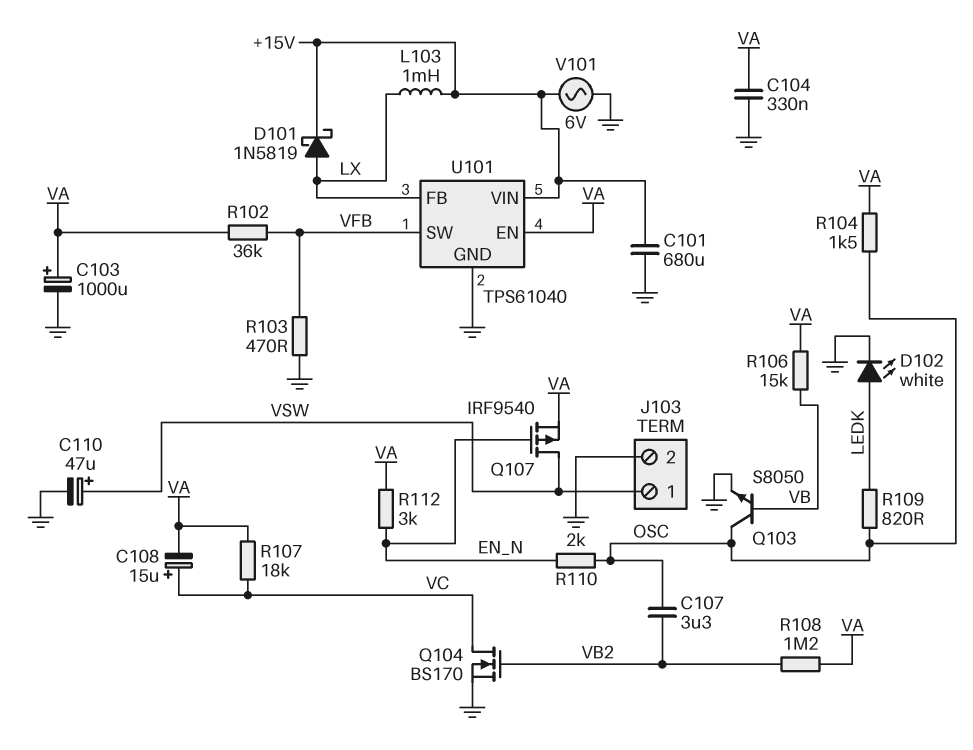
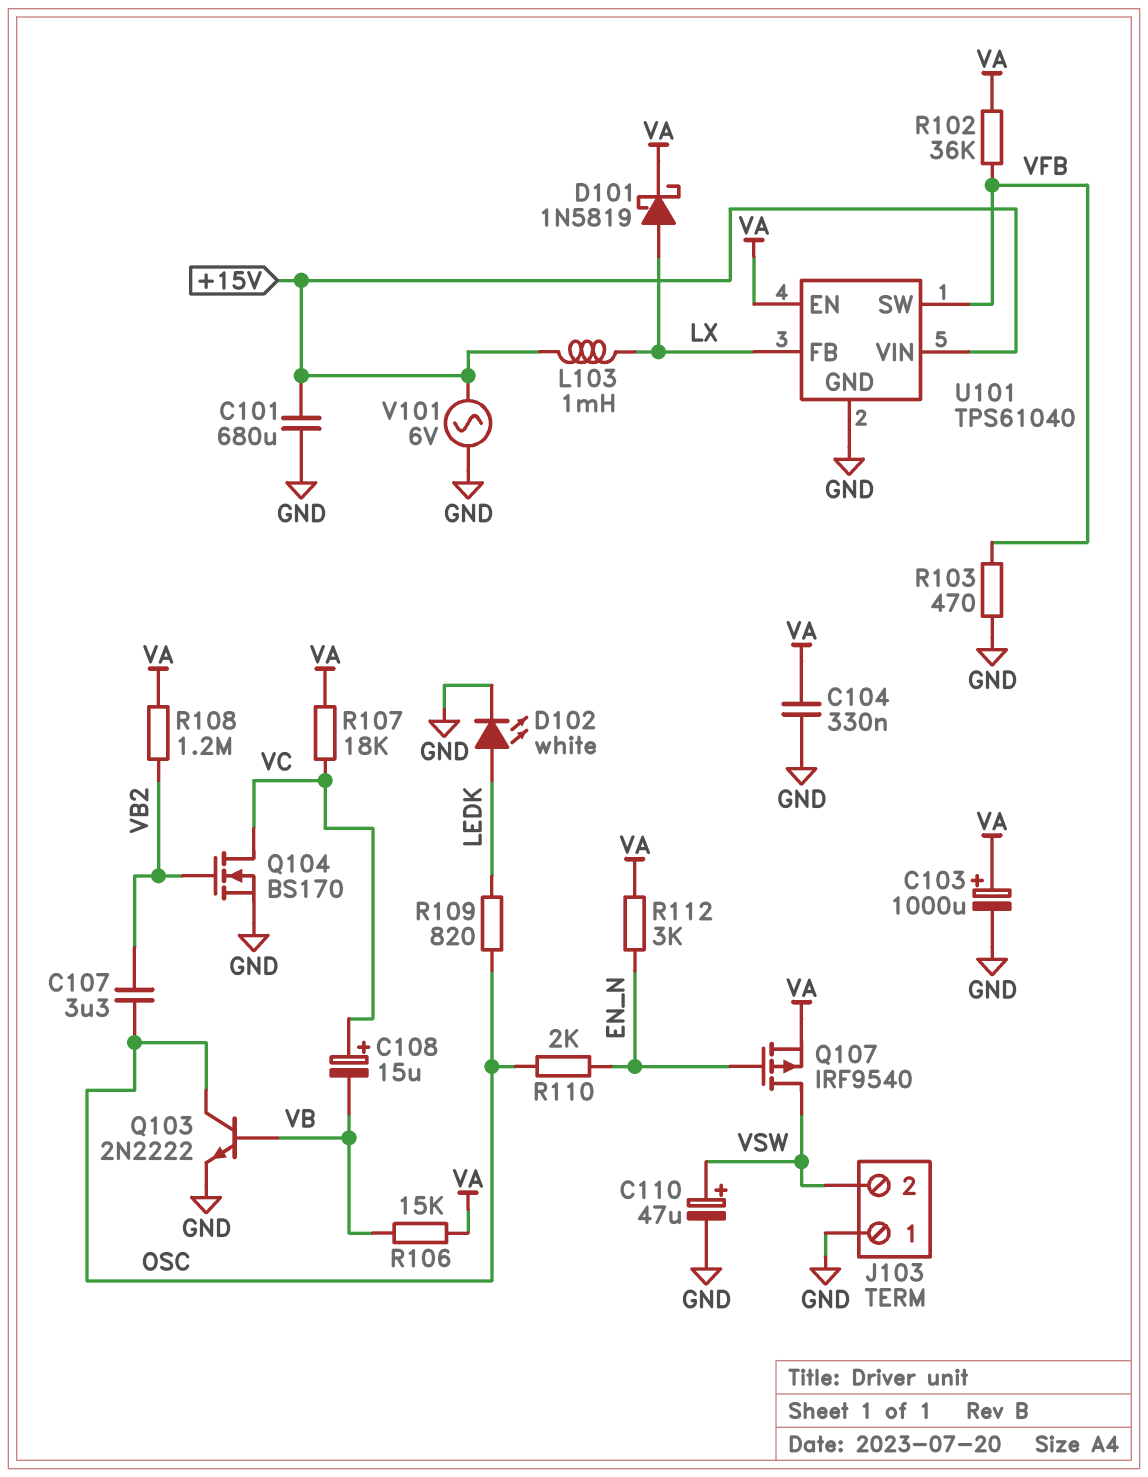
C108: 15uF (plus VC, minus VA) -> 15uF (plus VC, minus VB)
D101: schottky 1N5819 (A LX, K +15V) -> schottky 1N5819 (A LX, K VA)
J103 pin 1: VSW -> GND
J103 pin 2: GND -> VSW
Q103: NPN S8050 (B VB, C OSC, E GND) -> NPN 2N2222 (B VB, C OSC, E GND)
R104: 1.5k (OSC, VA) -> none

